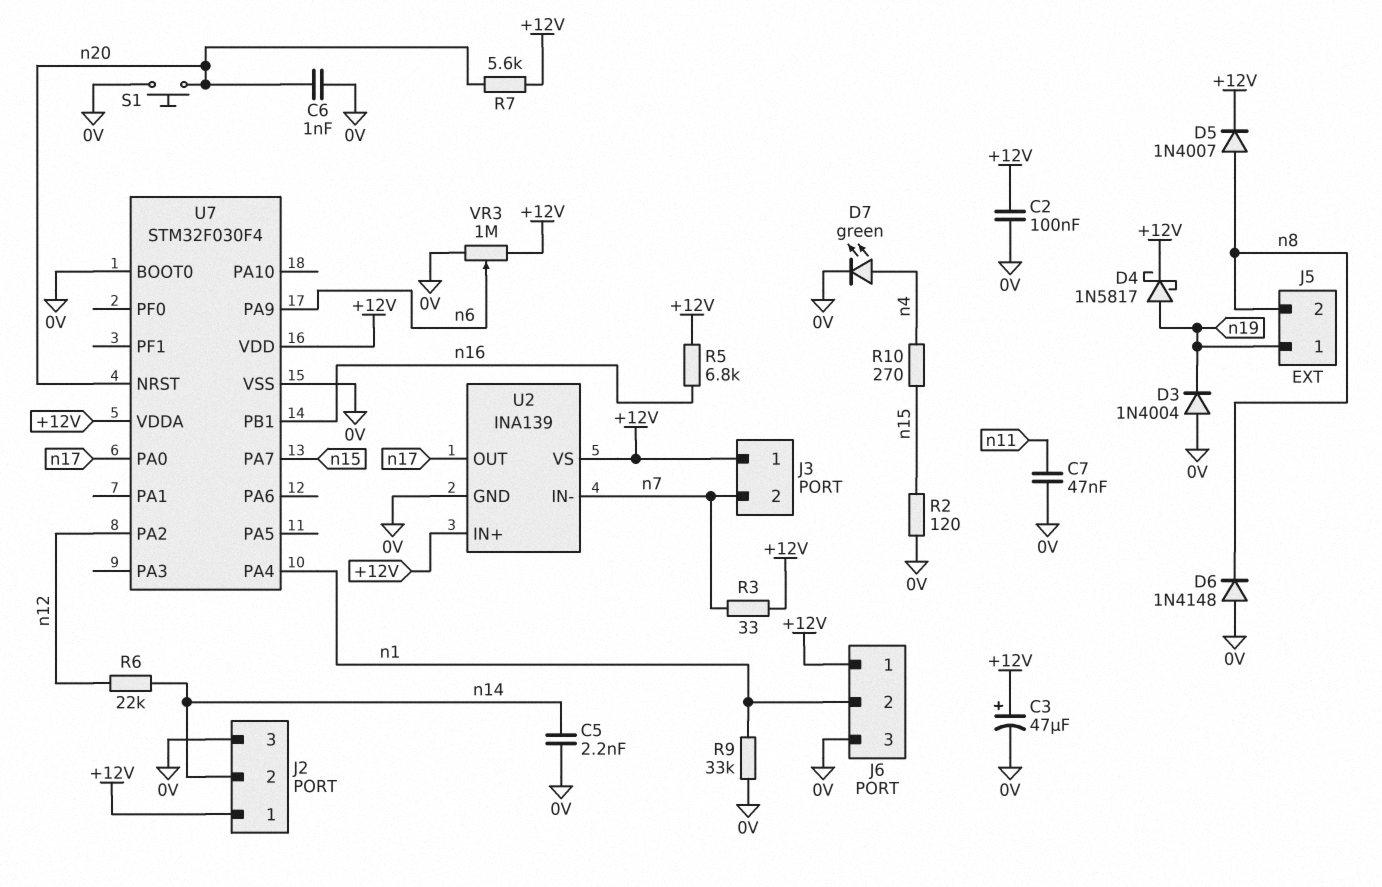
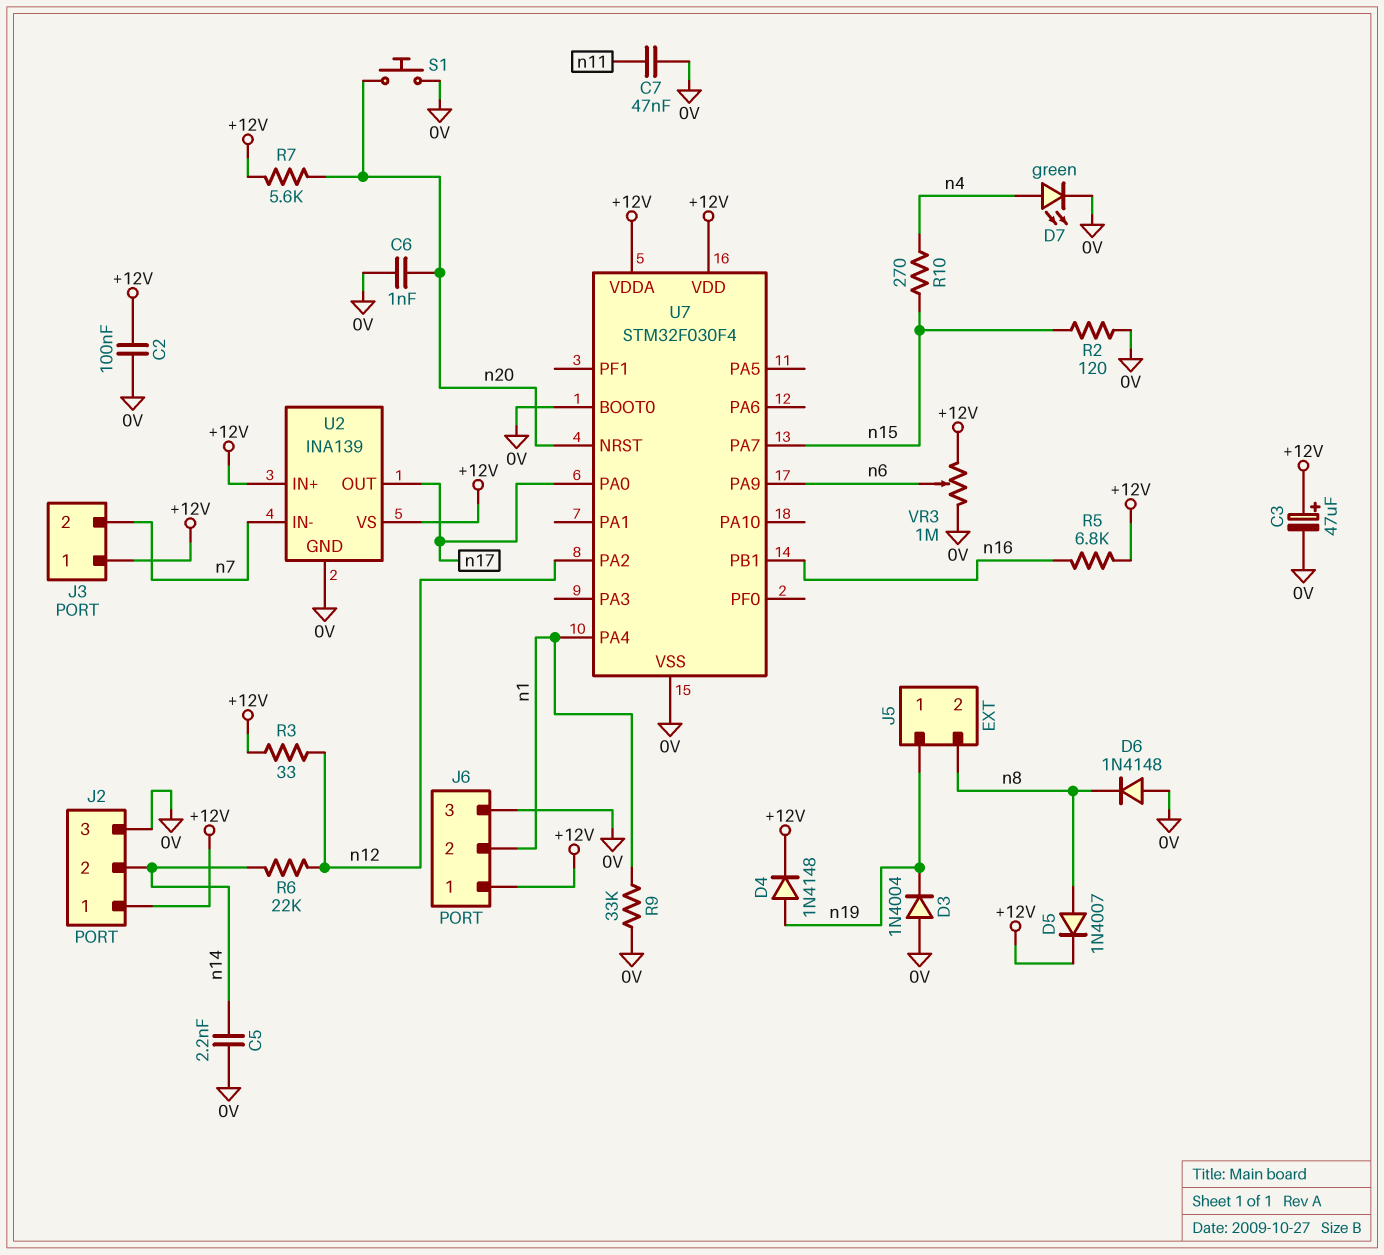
D4: schottky 1N5817 (A n19, K +12V) -> diode 1N4148 (A n19, K +12V)
R3: 33 (+12V, n7) -> 33 (+12V, n12)

